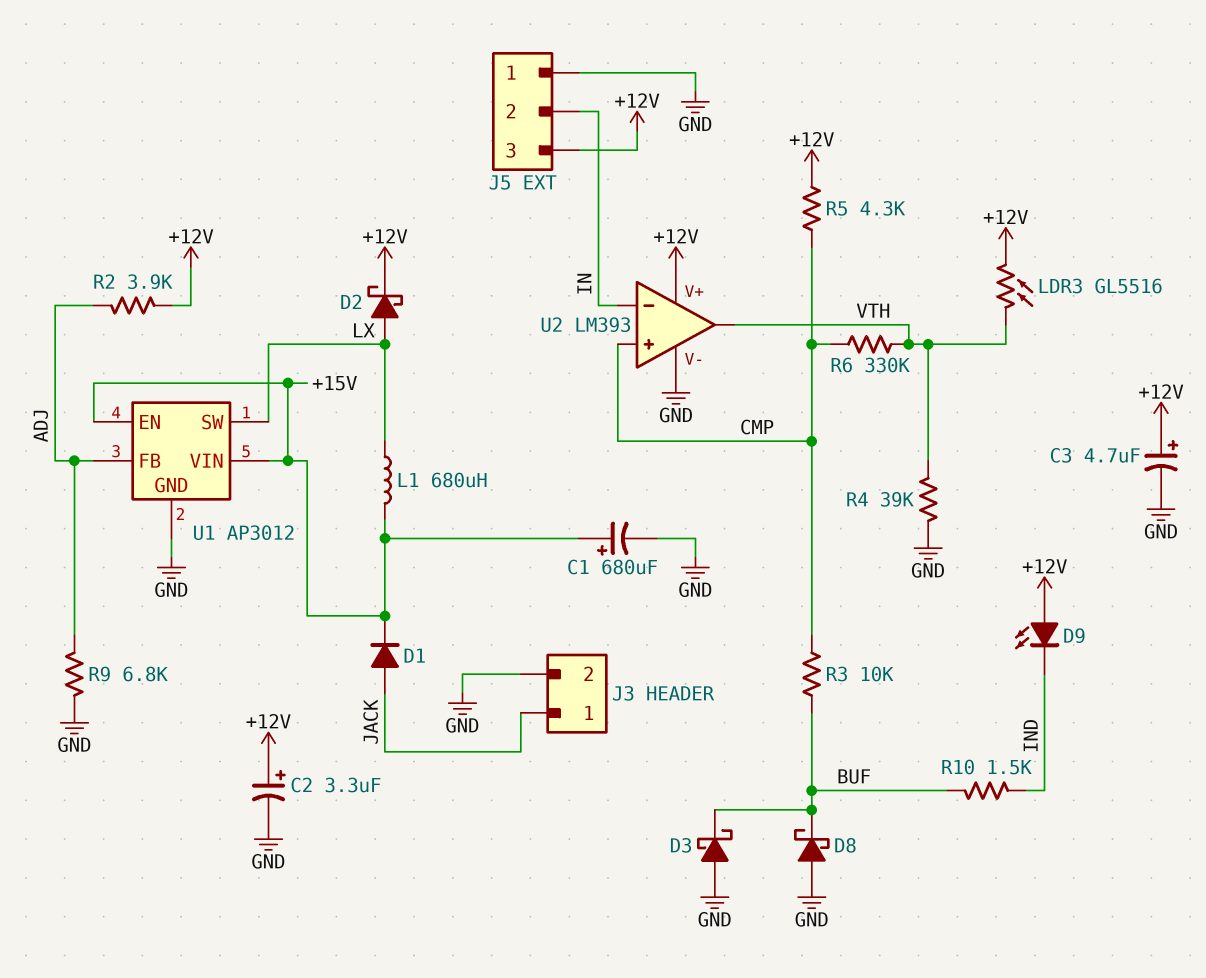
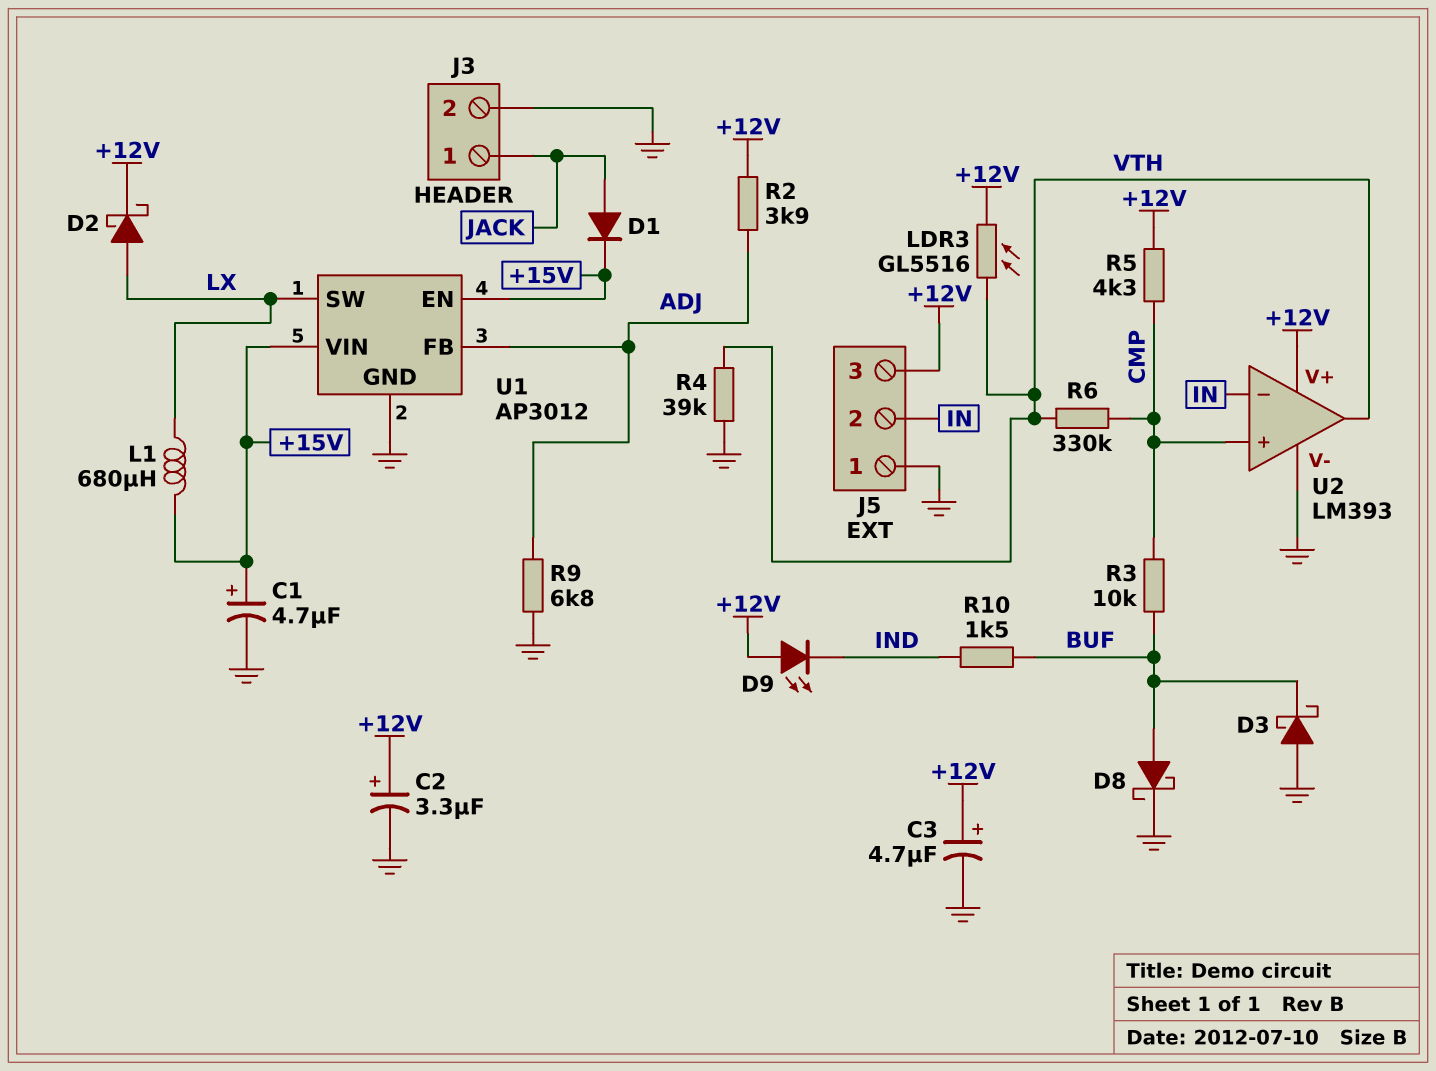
C1: 680uF (plus +15V, minus GND) -> 4.7uF (plus +15V, minus GND)
D8: schottky (A GND, K BUF) -> schottky (A BUF, K GND)

